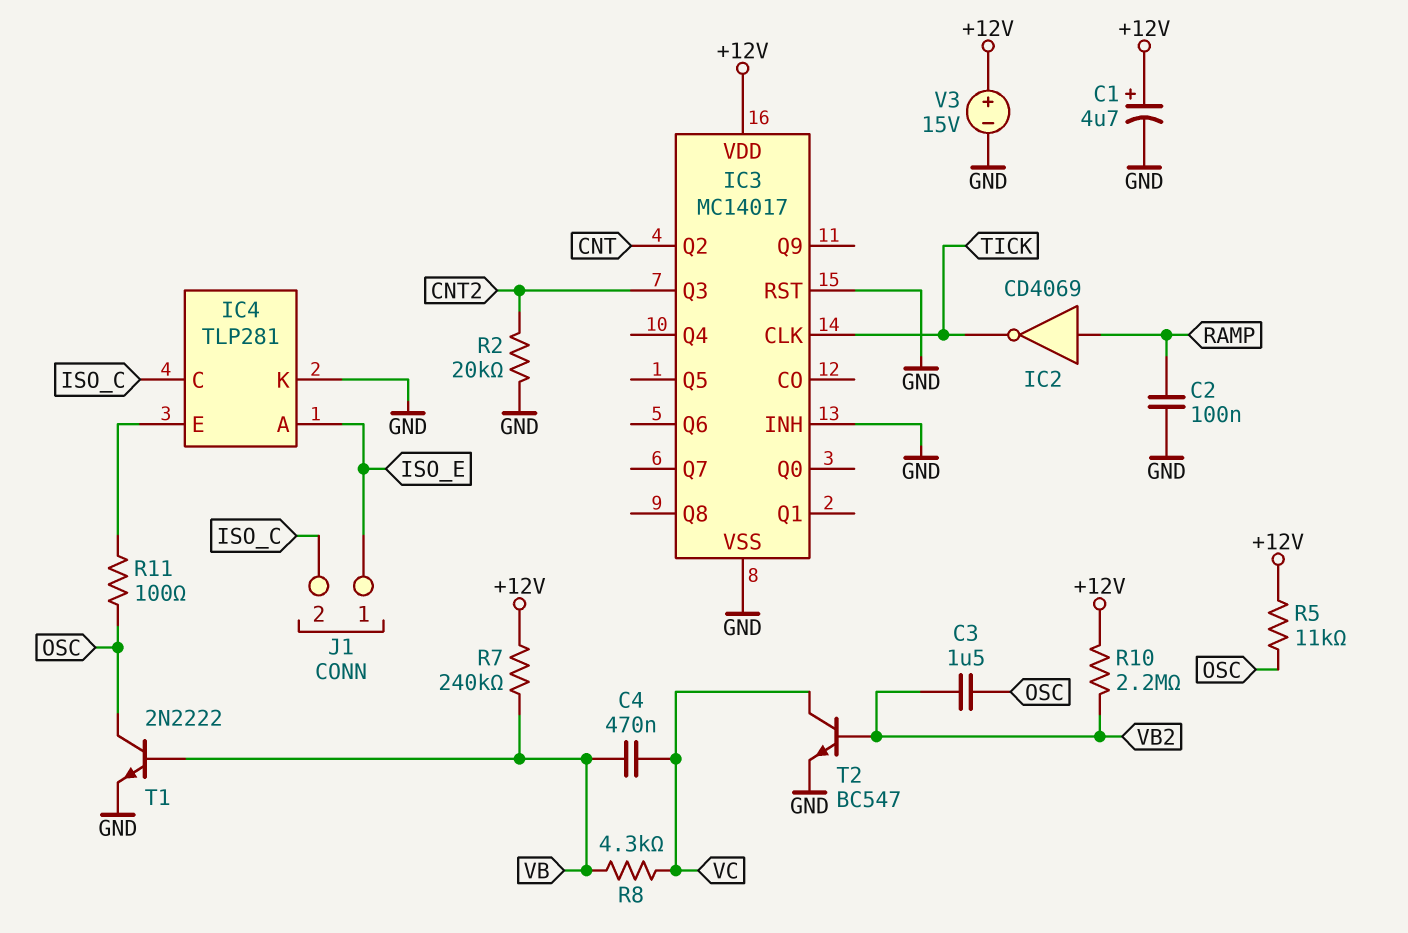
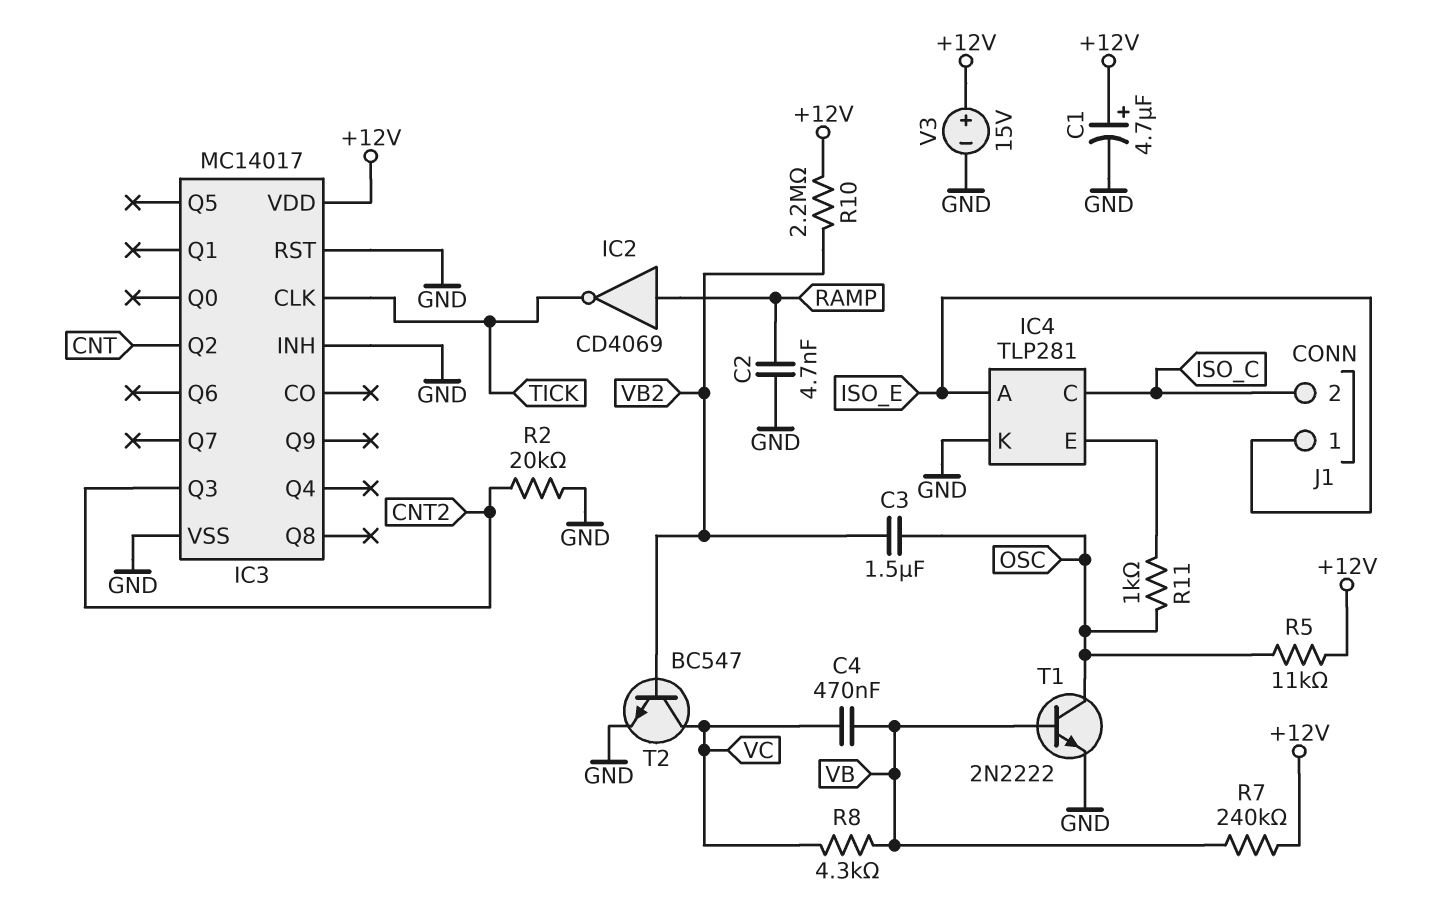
C2: 100nF (GND, RAMP) -> 4.7nF (GND, RAMP)
R11: 100 (IC4/E, OSC) -> 1k (IC4/E, OSC)

